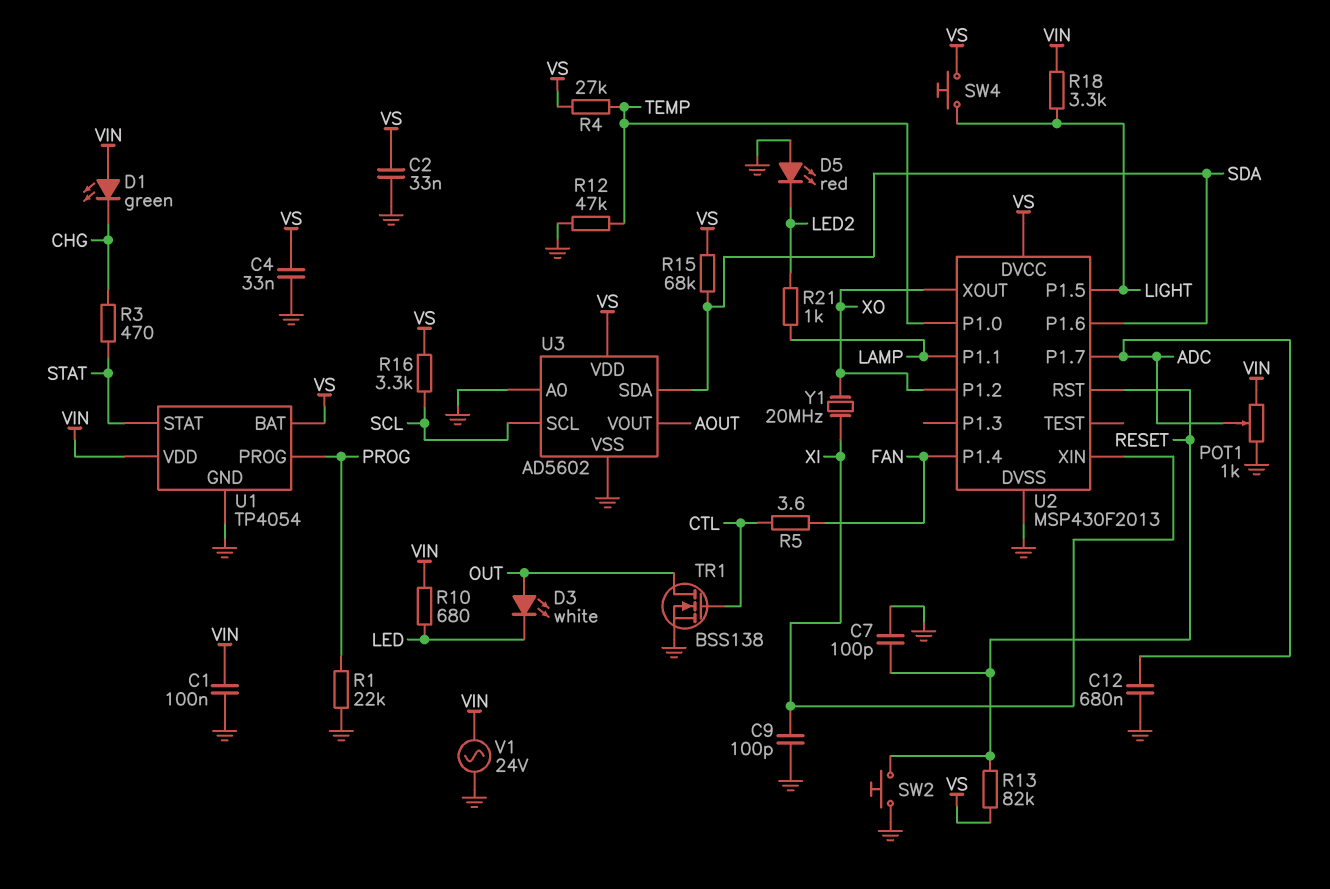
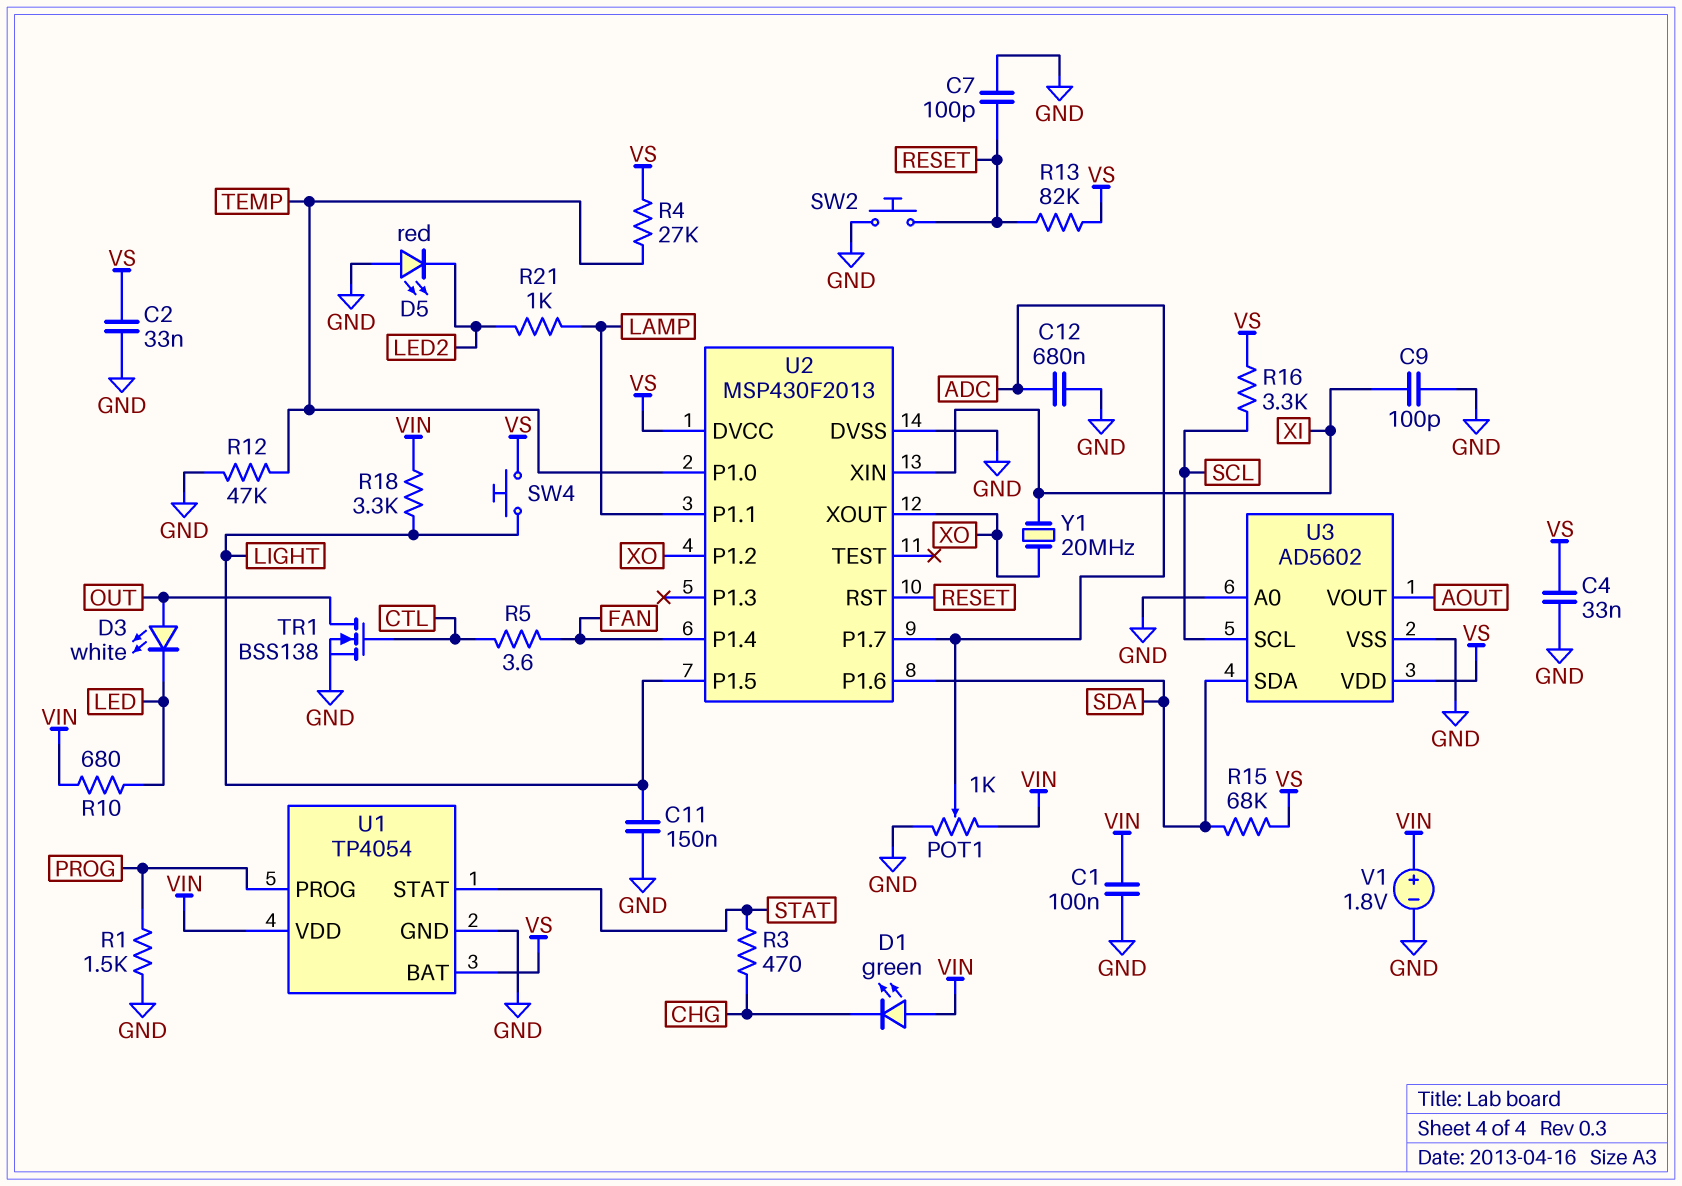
C11: none -> 150nF (GND, LIGHT)
R1: 22k (GND, PROG) -> 1.5k (GND, PROG)
V1: AC 24V (GND, VIN) -> 1.8V (plus VIN, minus GND)

